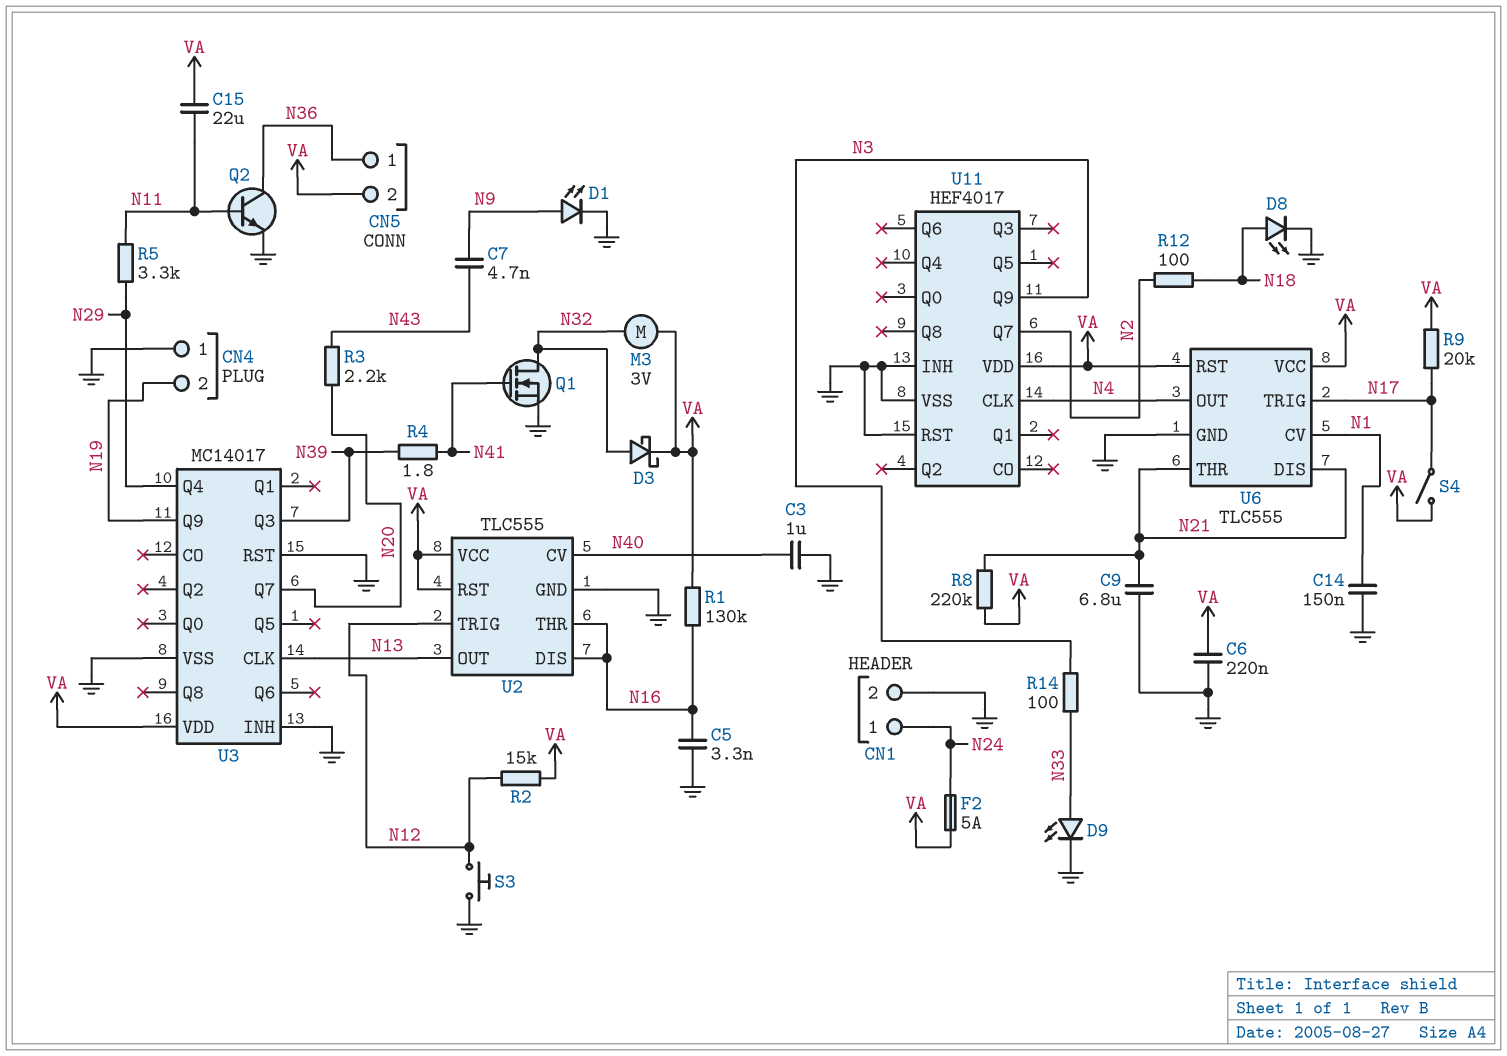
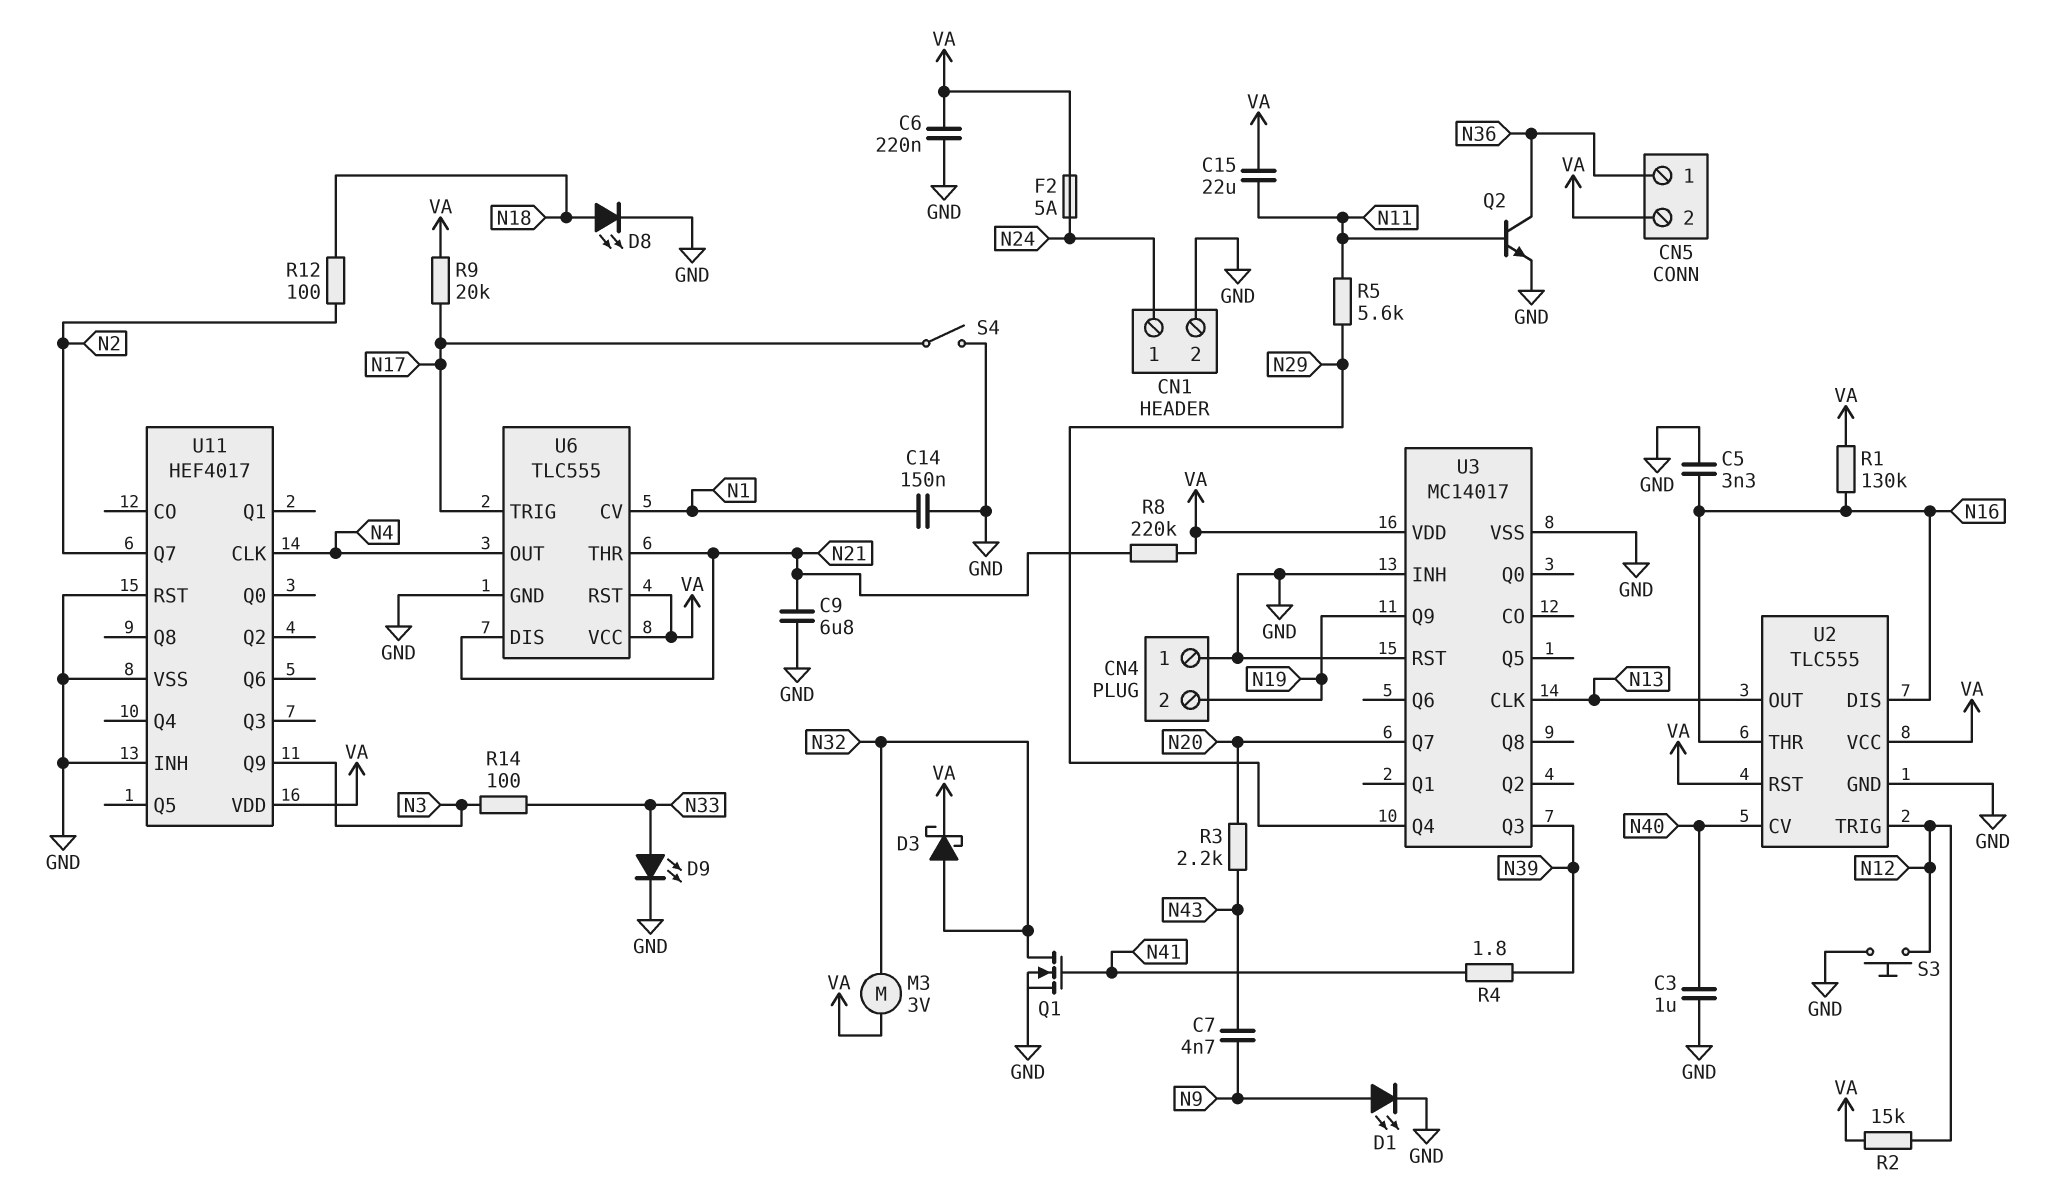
R5: 3.3k (N11, N29) -> 5.6k (N11, N29)
S4: switch (N17, VA) -> switch (GND, N17)

